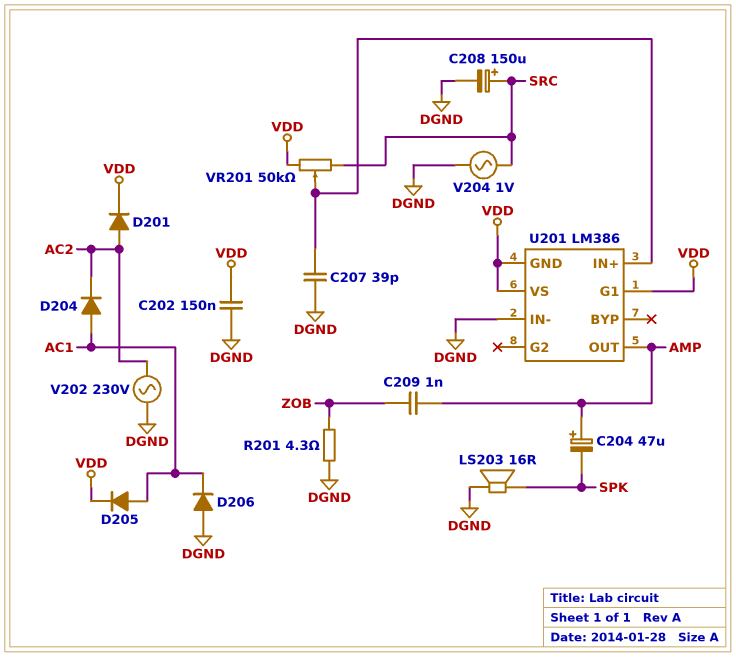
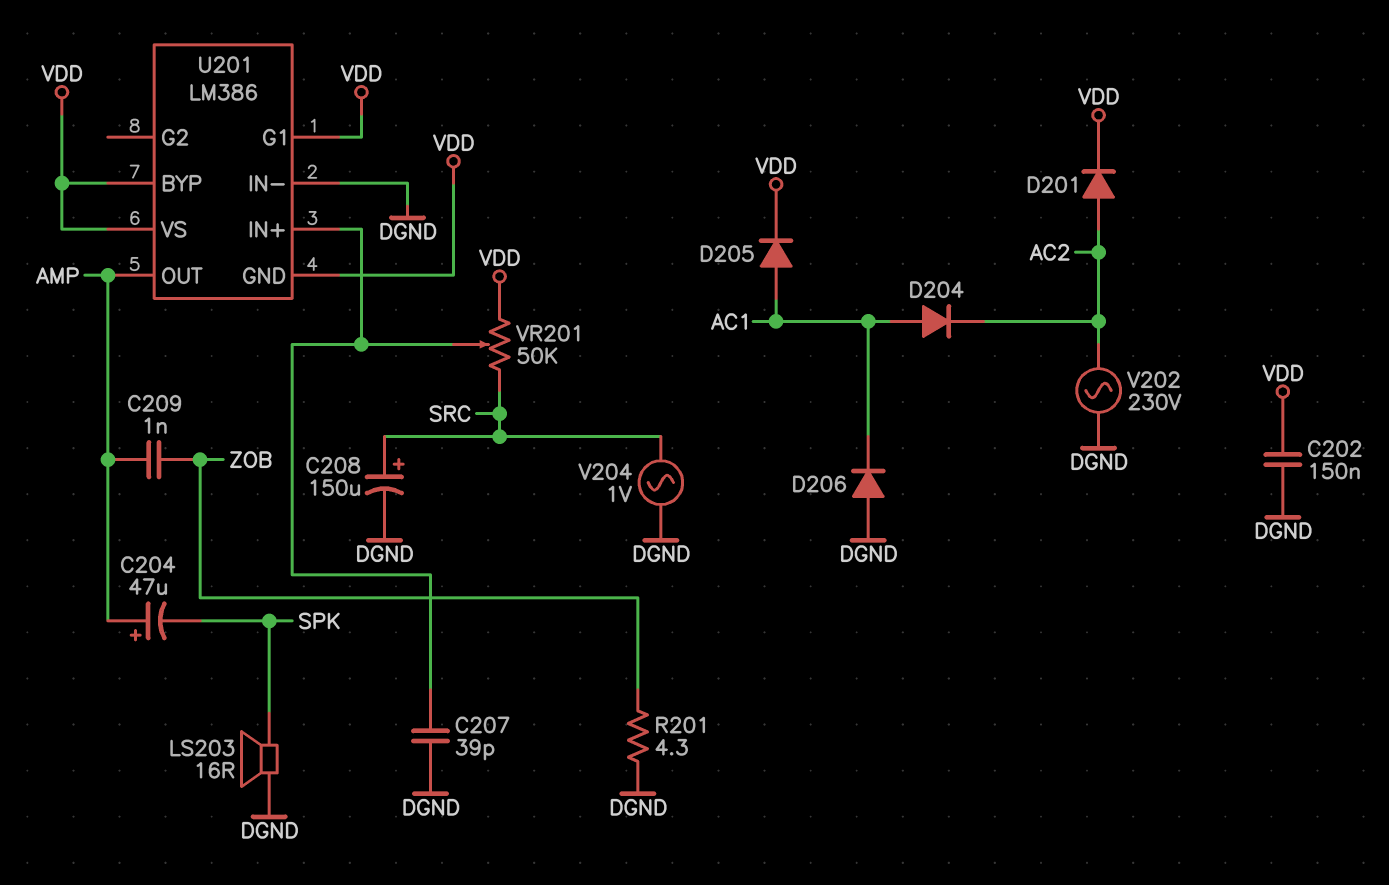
U201 pin BYP: none -> VDD

